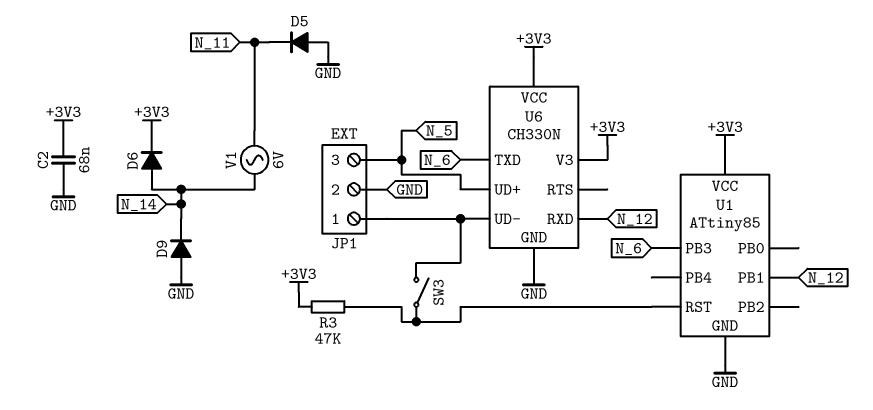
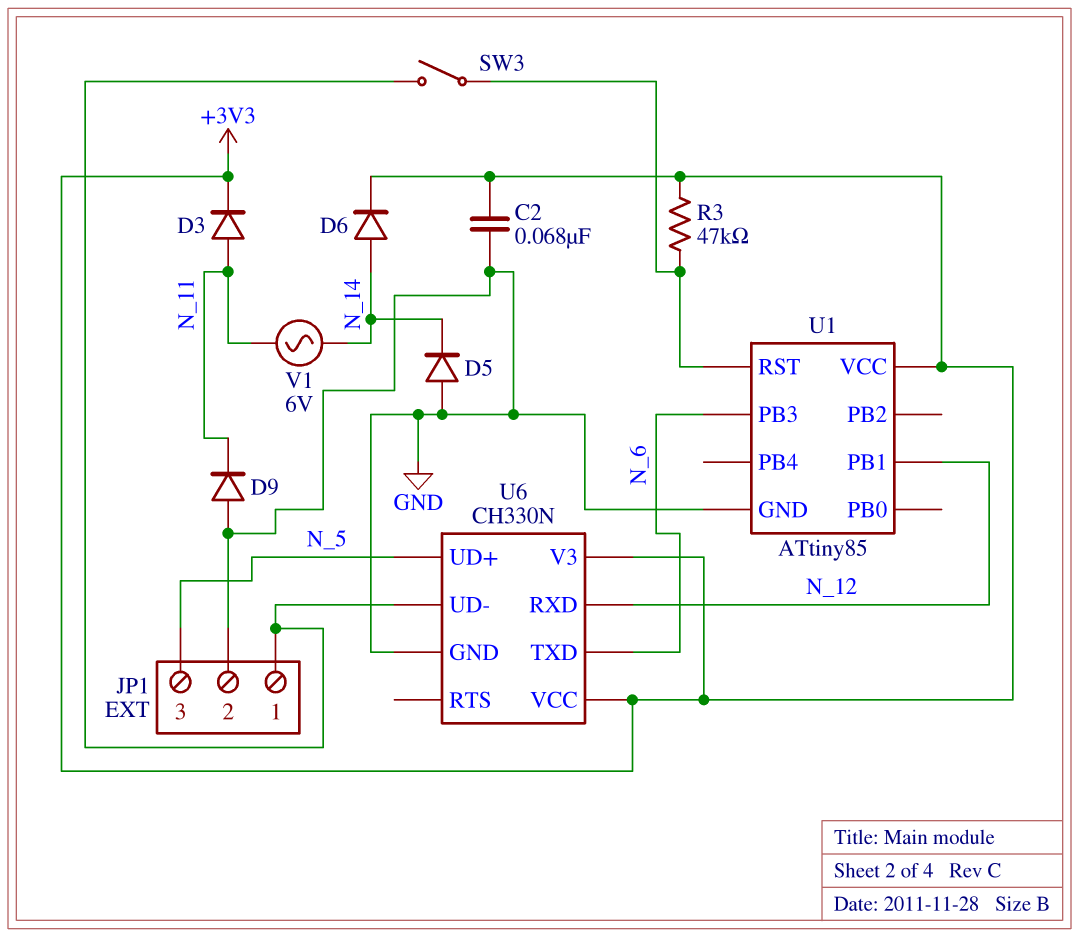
D3: none -> diode (A N_11, K +3V3)
D5: diode (A GND, K N_11) -> diode (A GND, K N_14)
D9: diode (A GND, K N_14) -> diode (A GND, K N_11)

